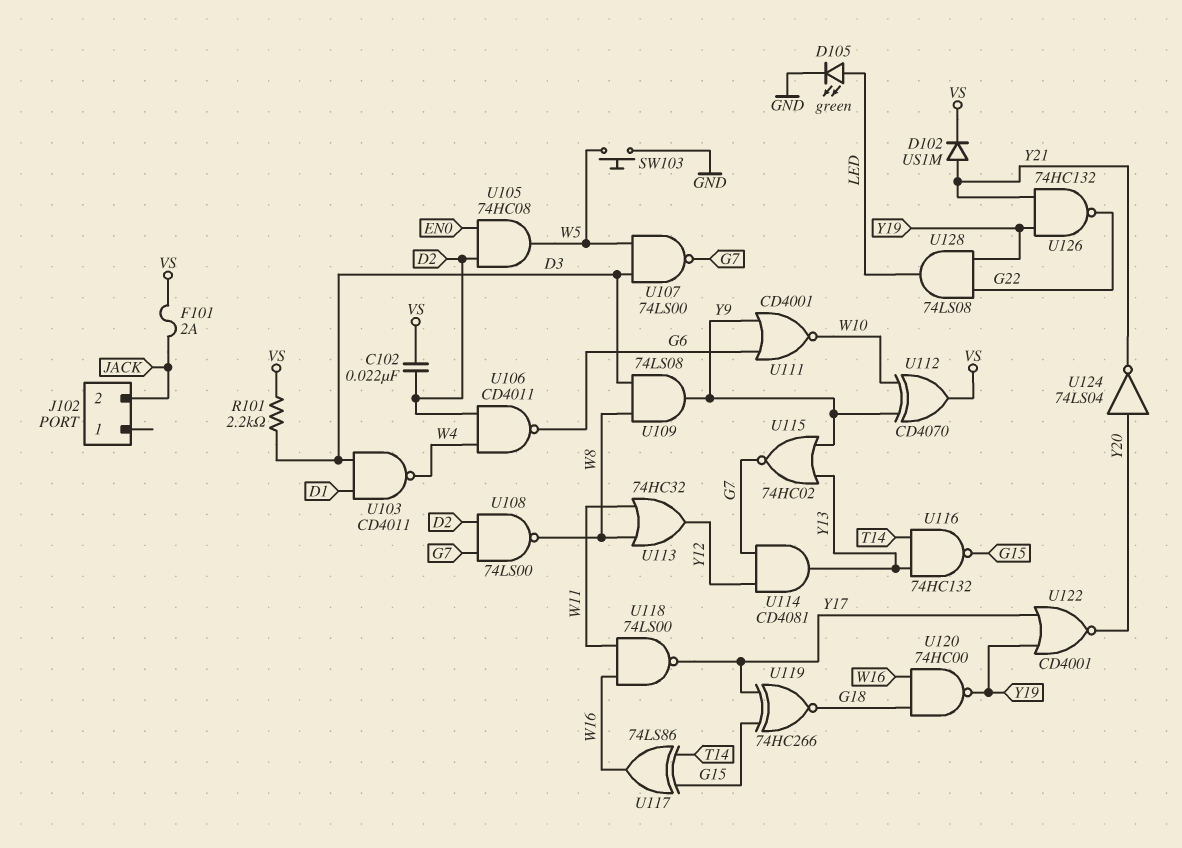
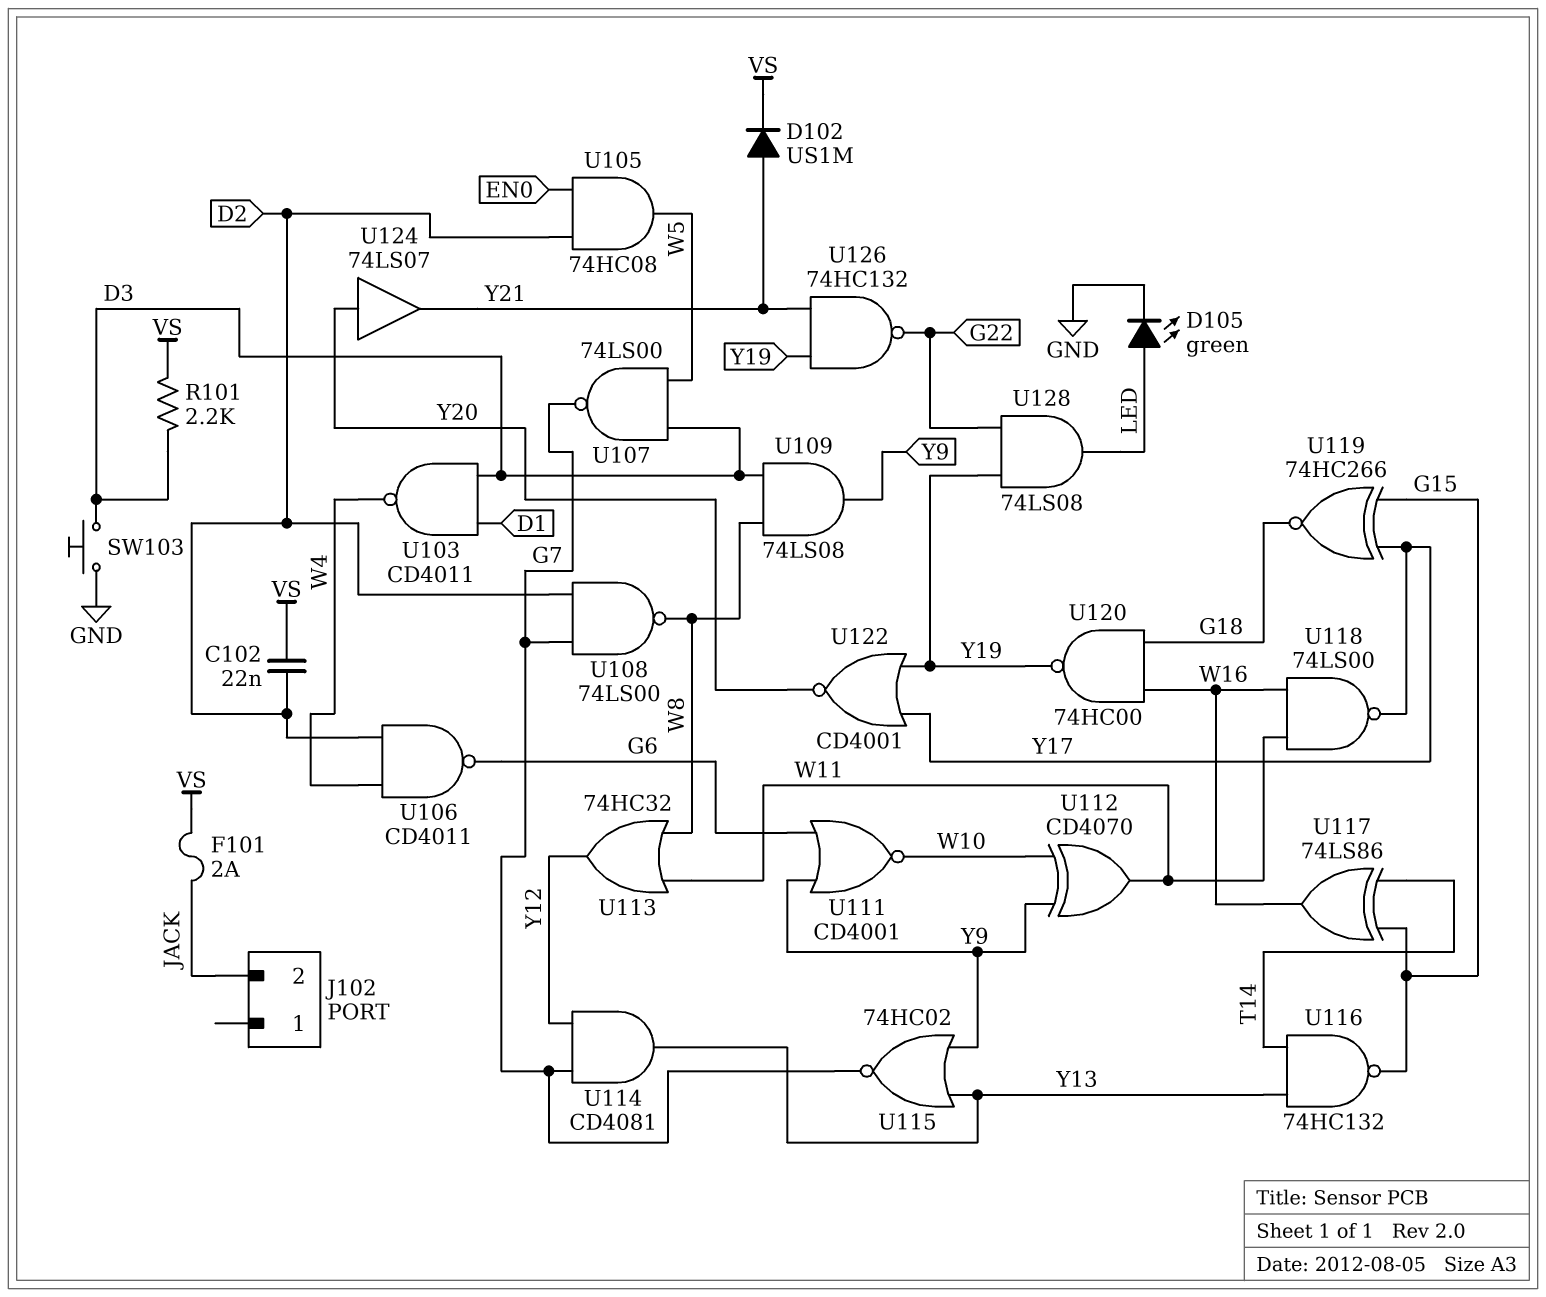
SW103: button (GND, W5) -> button (D3, GND)
U112: XOR CD4070 (in W10, in Y9, out VS) -> XOR CD4070 (in W10, in Y9, out W11)
U124: NOT 74LS04 (in Y20, out Y21) -> buffer 74LS07 (in Y20, out Y21)

